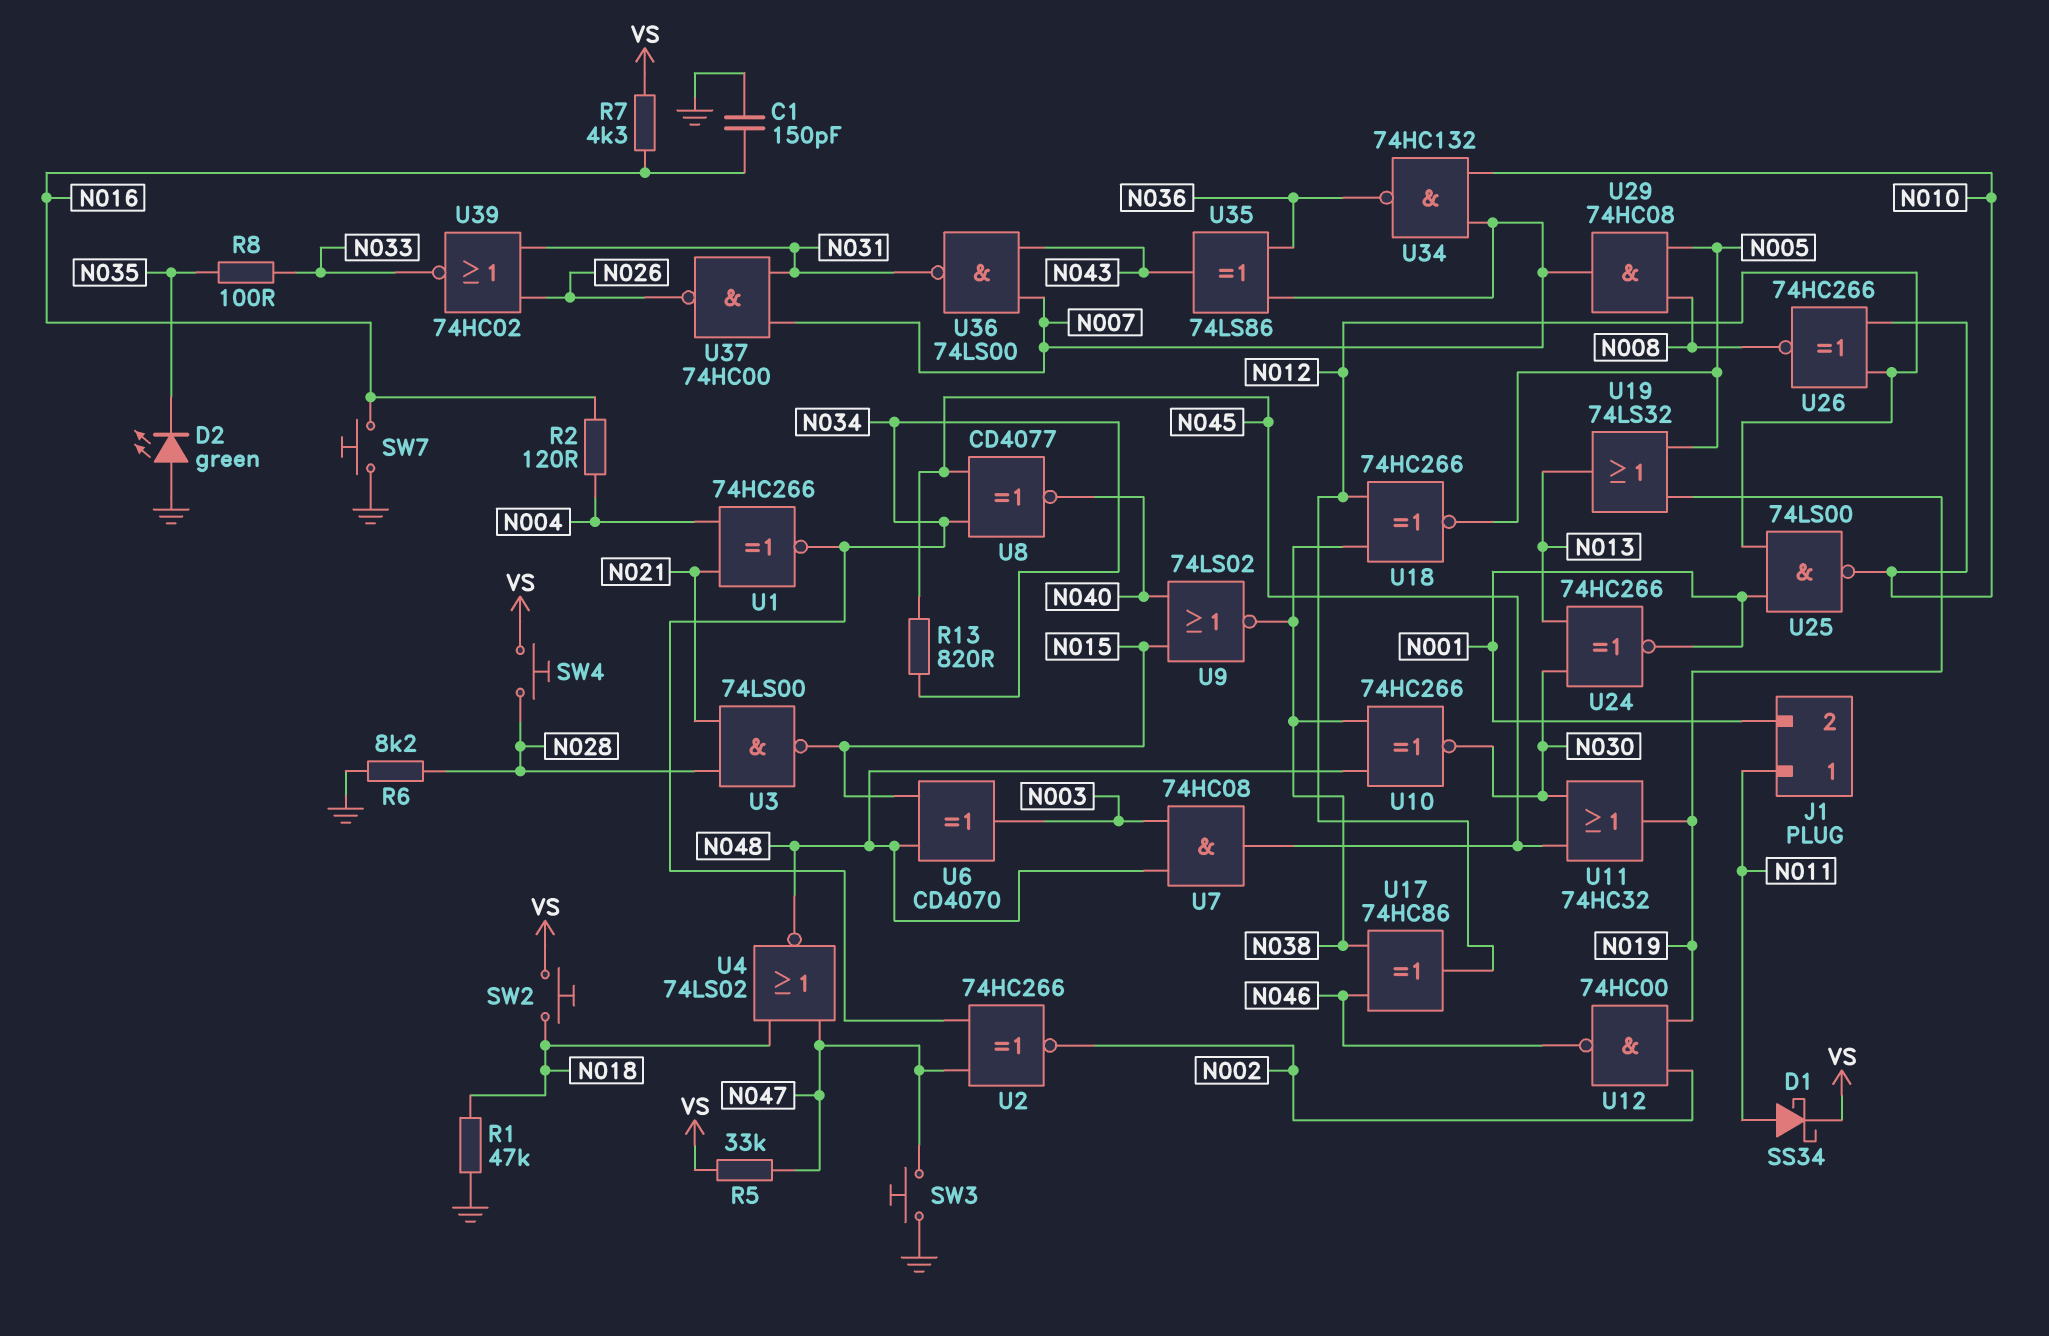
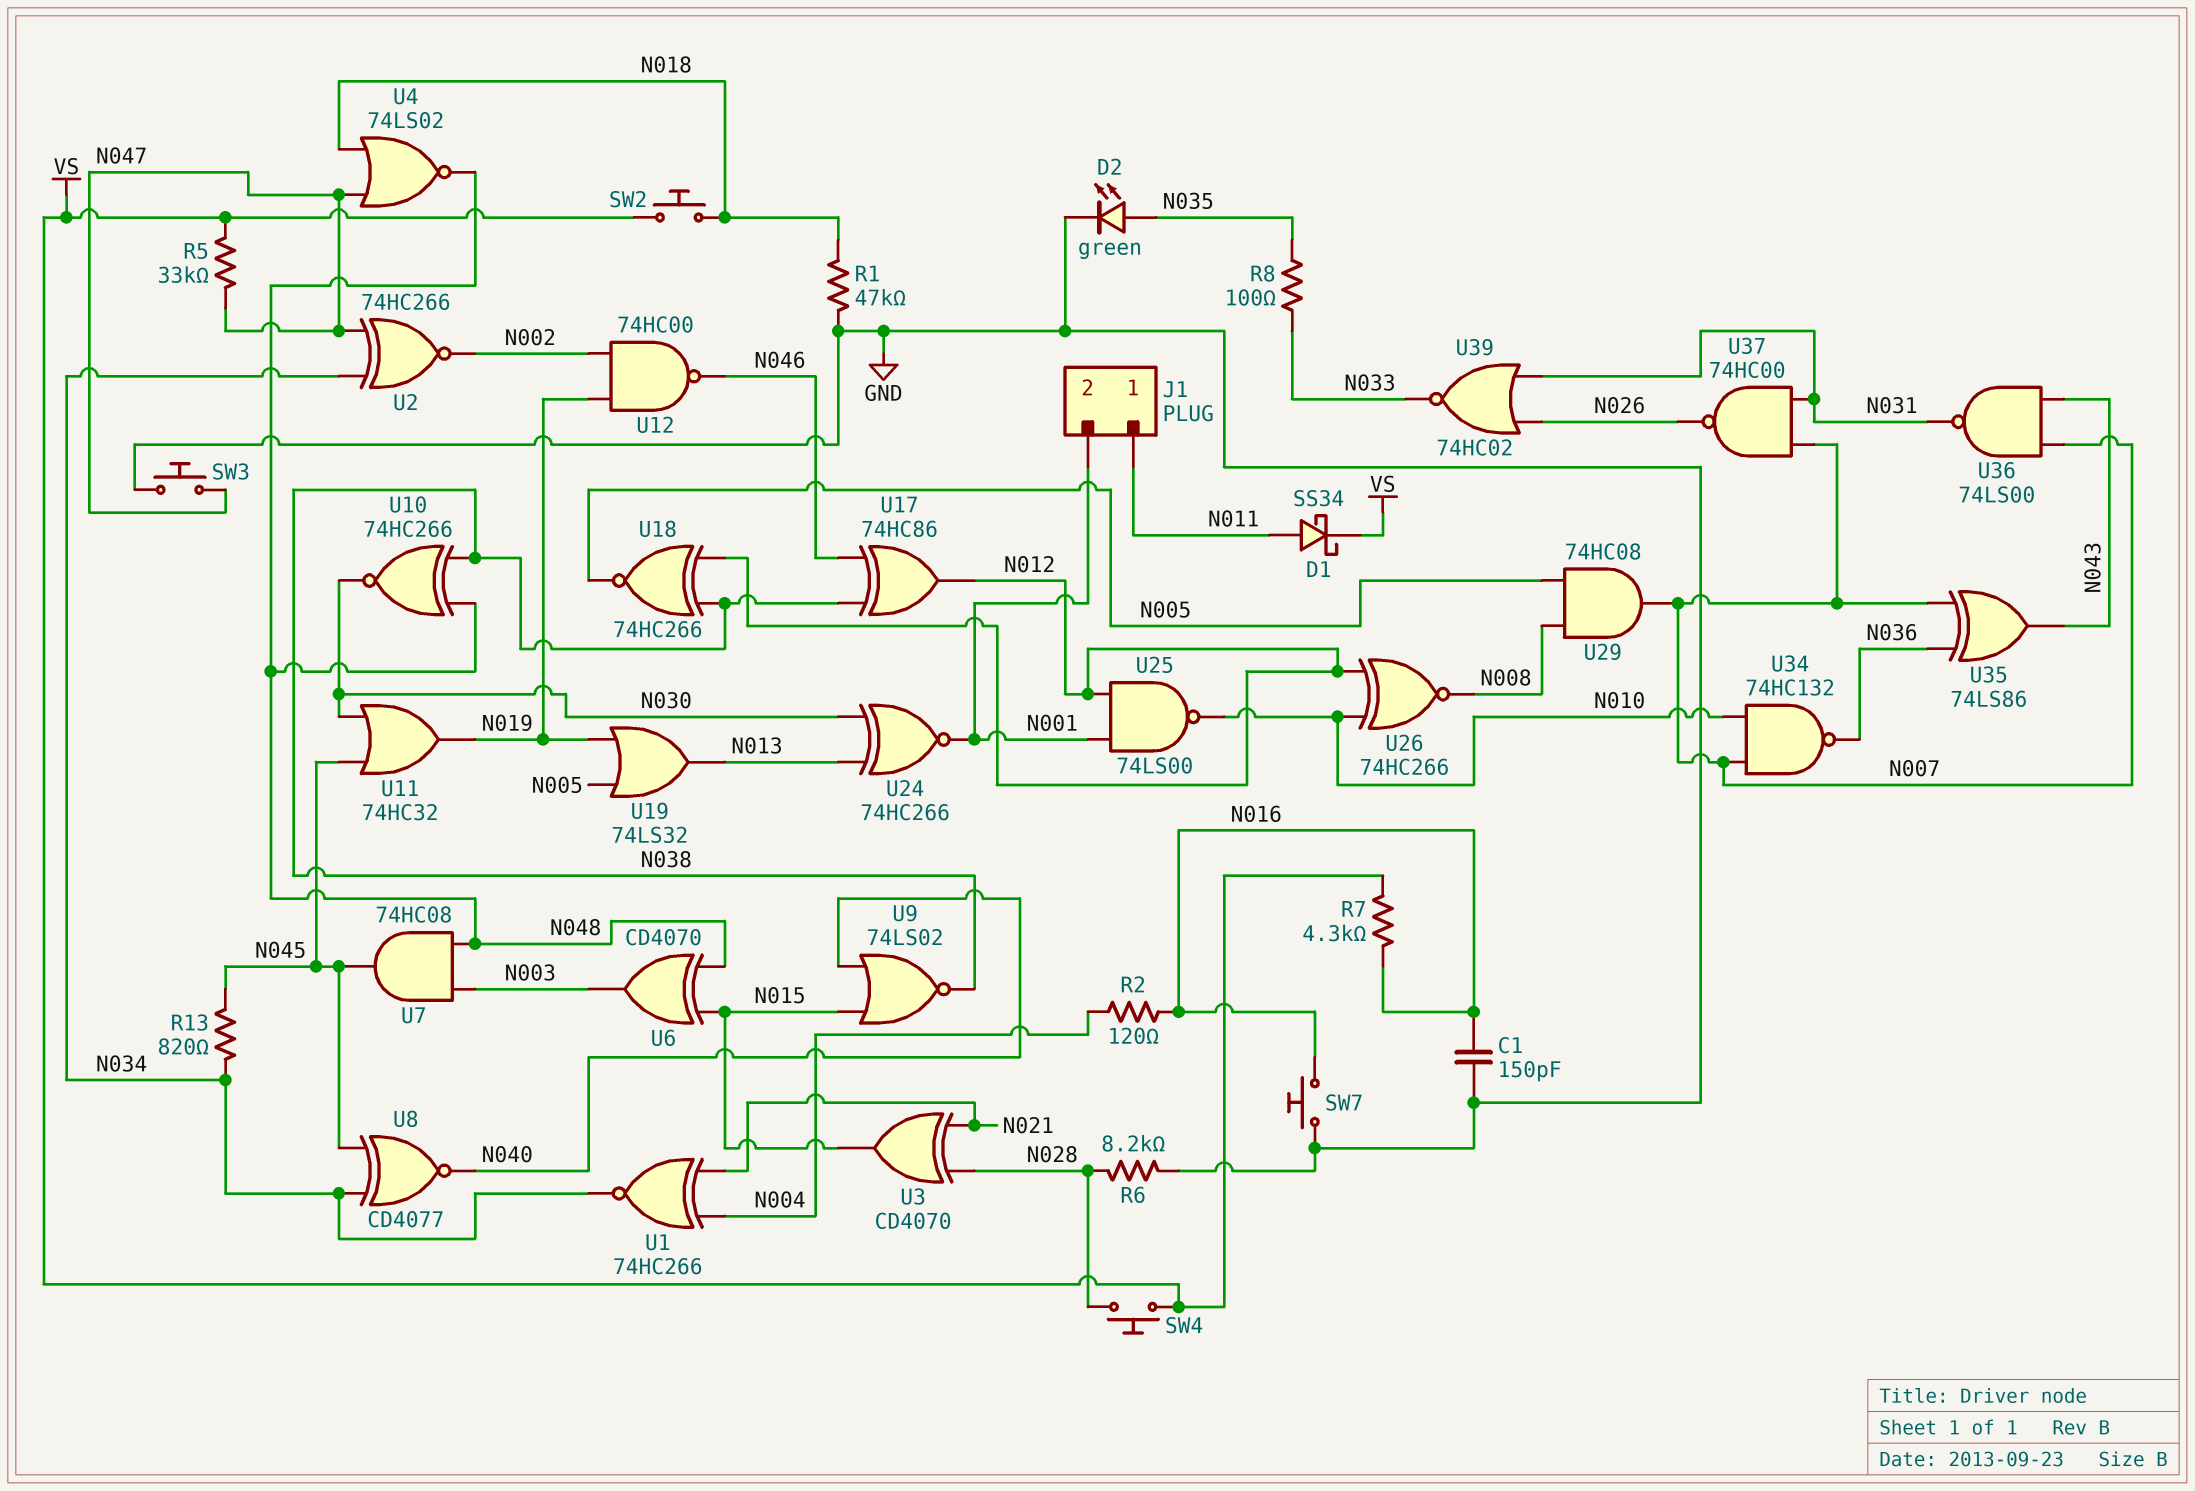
D2: LED green (A GND, K N035) -> LED green (A N035, K GND)
U3: NAND 74LS00 (in N021, in N028, out N015) -> XOR CD4070 (in N021, in N028, out N015)

